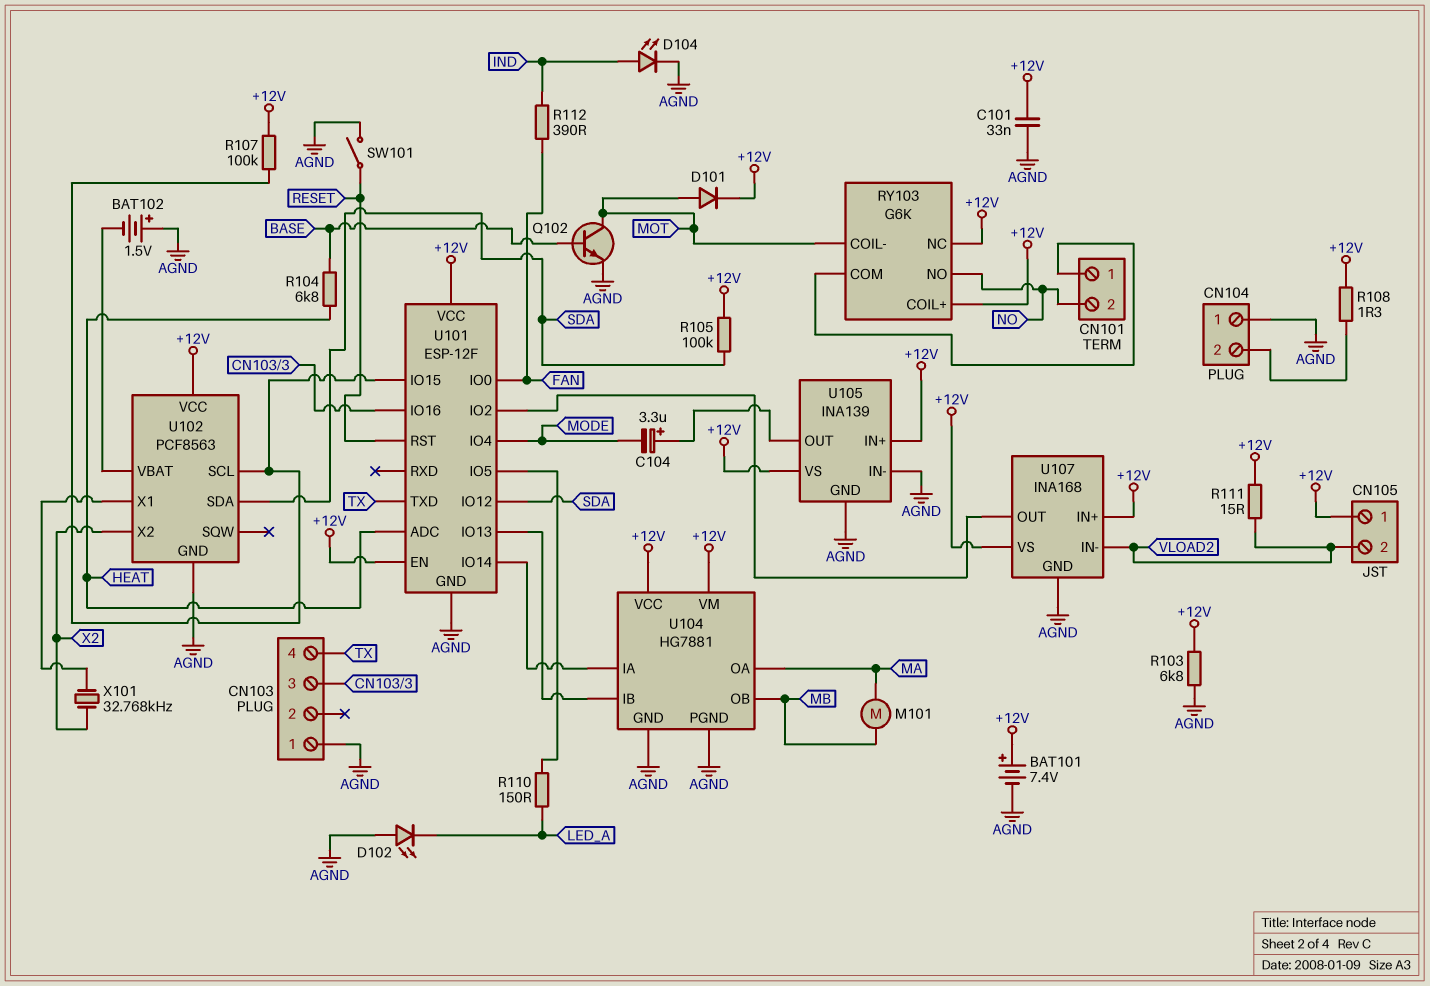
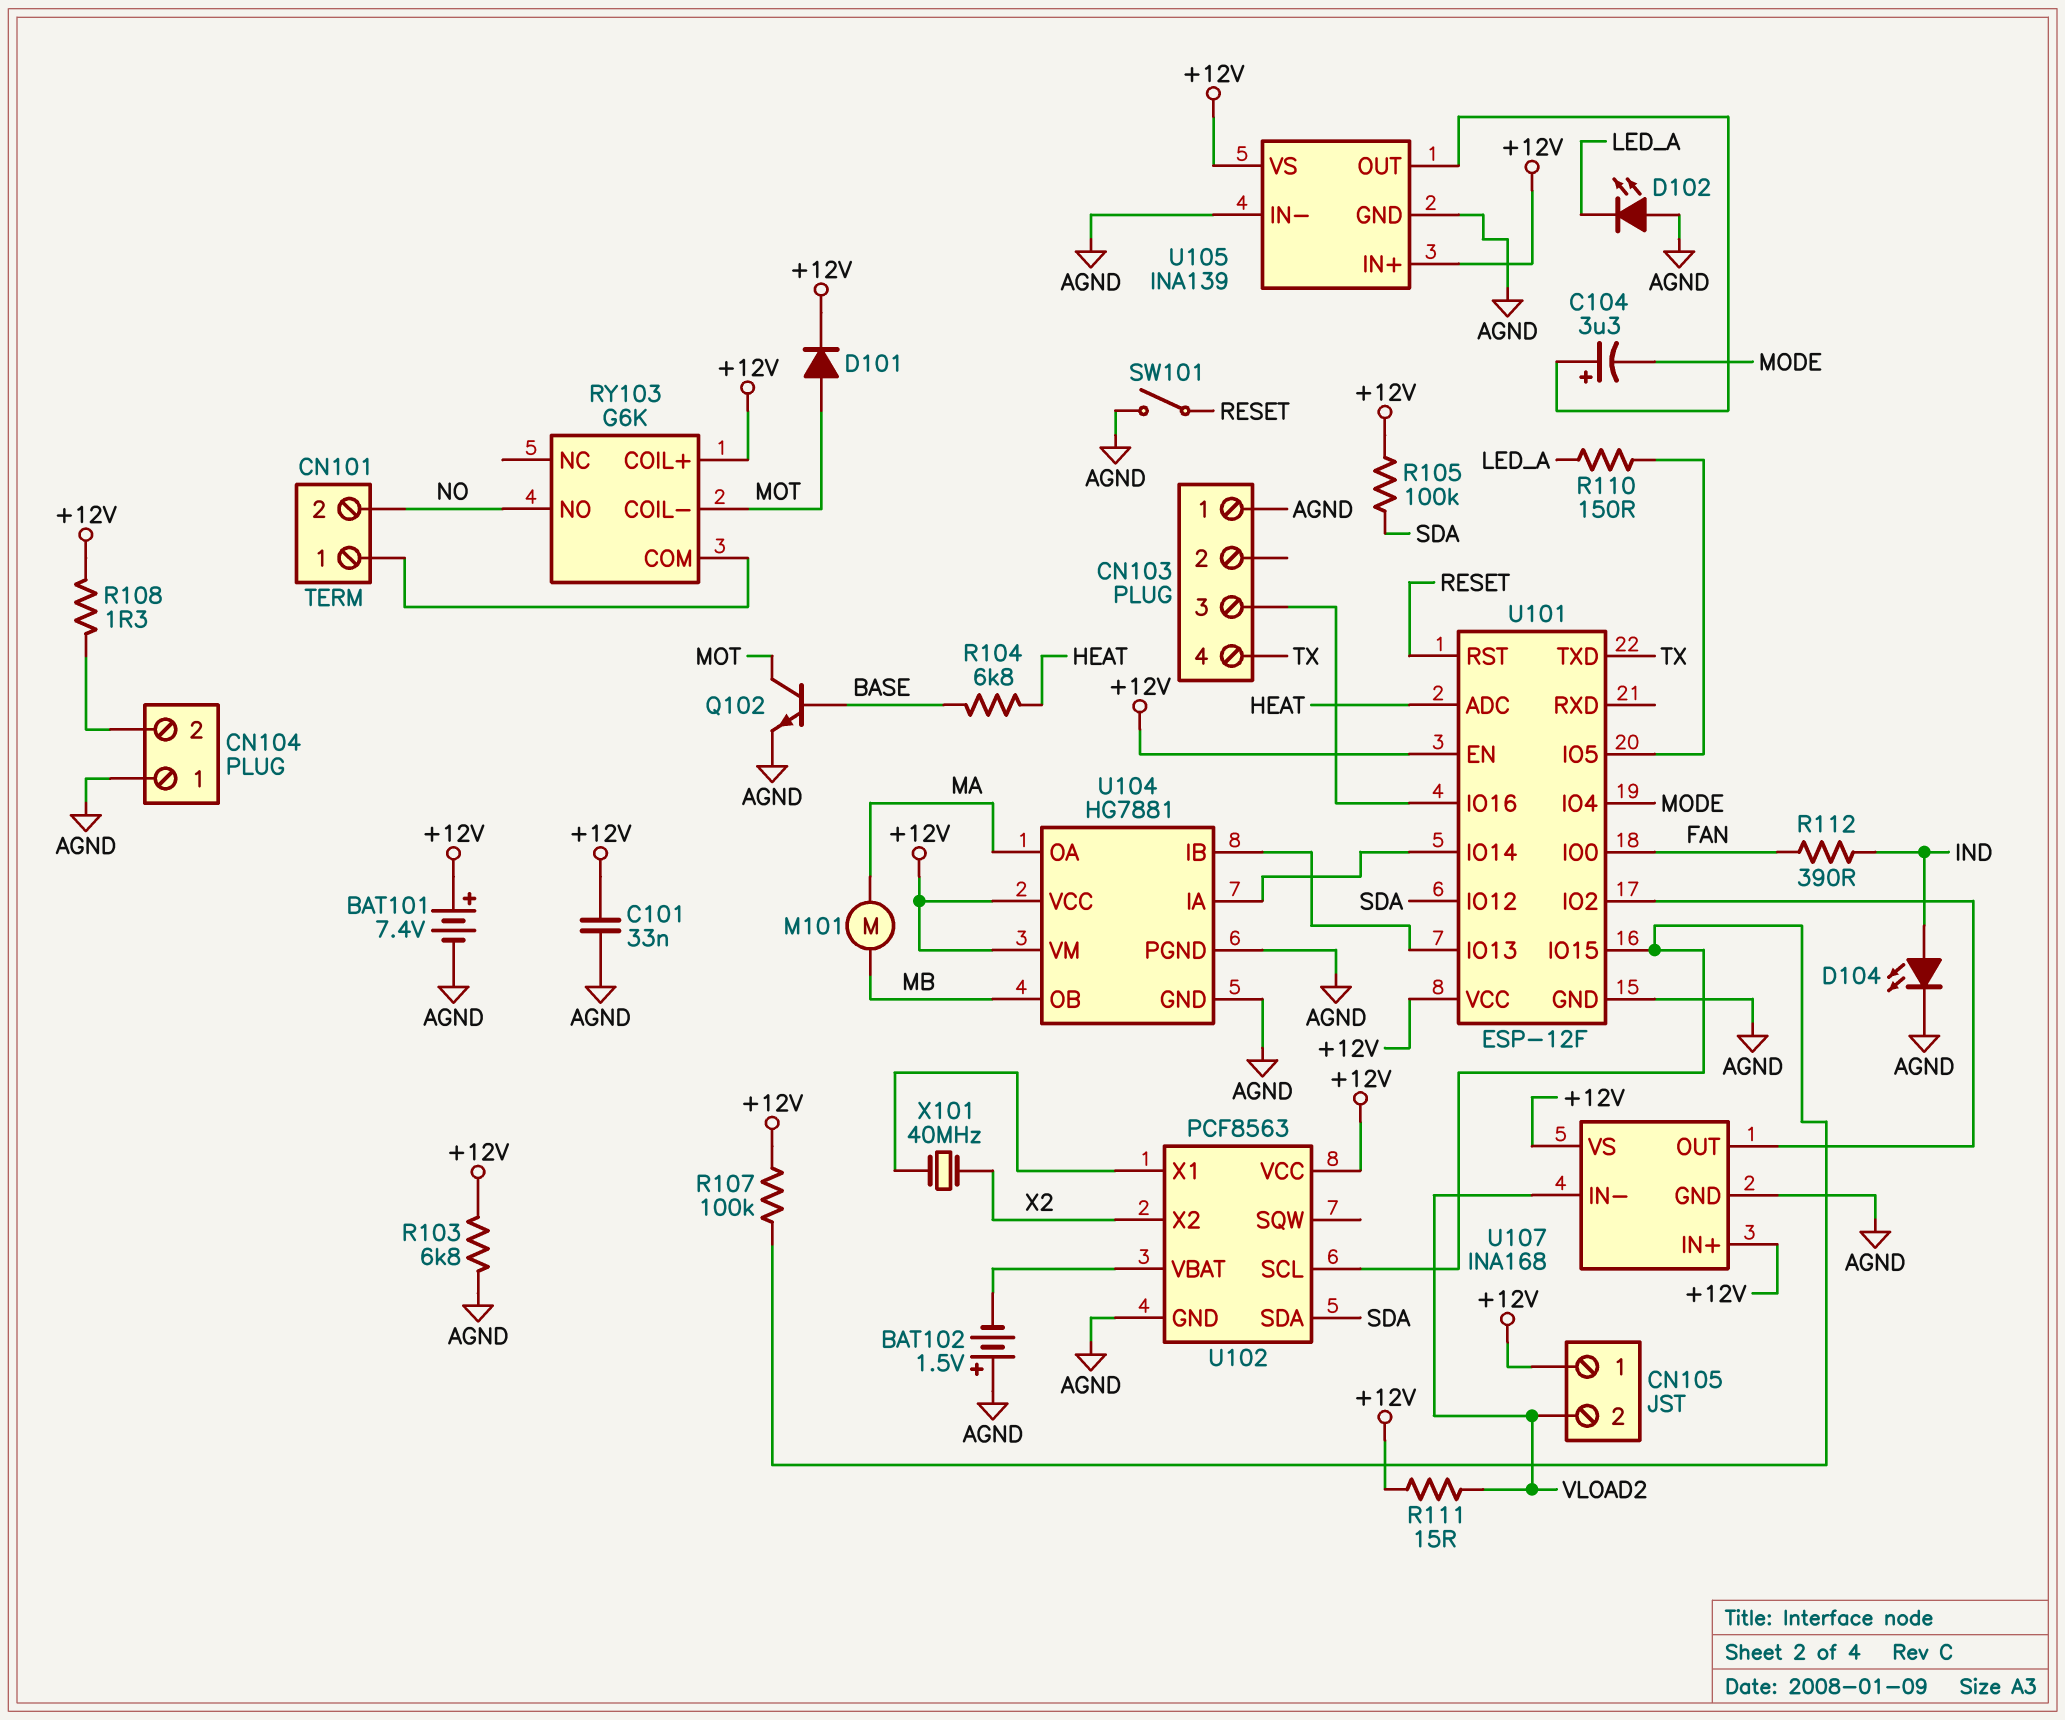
RY103 pin NC: +12V -> none
X101: 32.768kHz (U102/X1, X2) -> 40MHz (U102/X1, X2)

